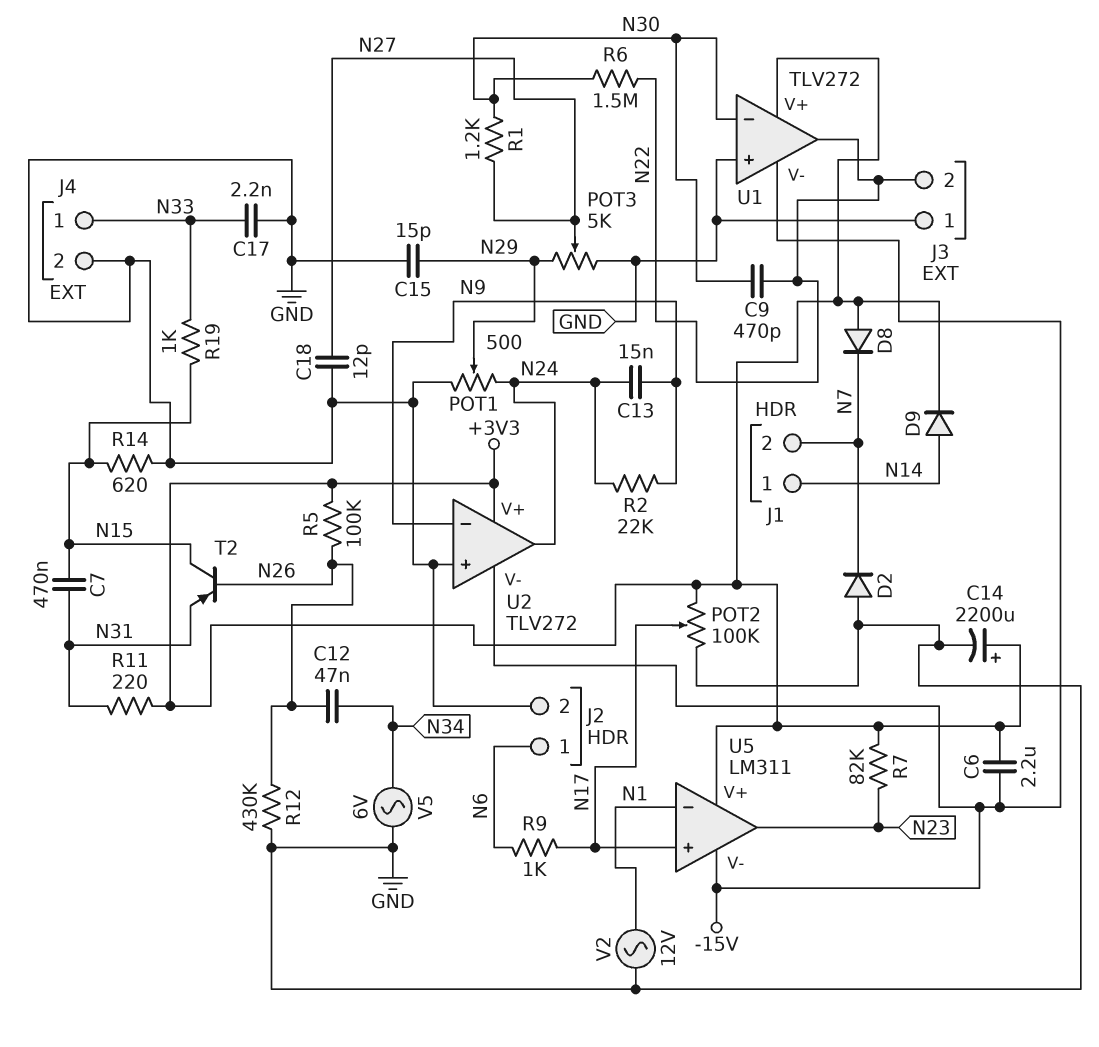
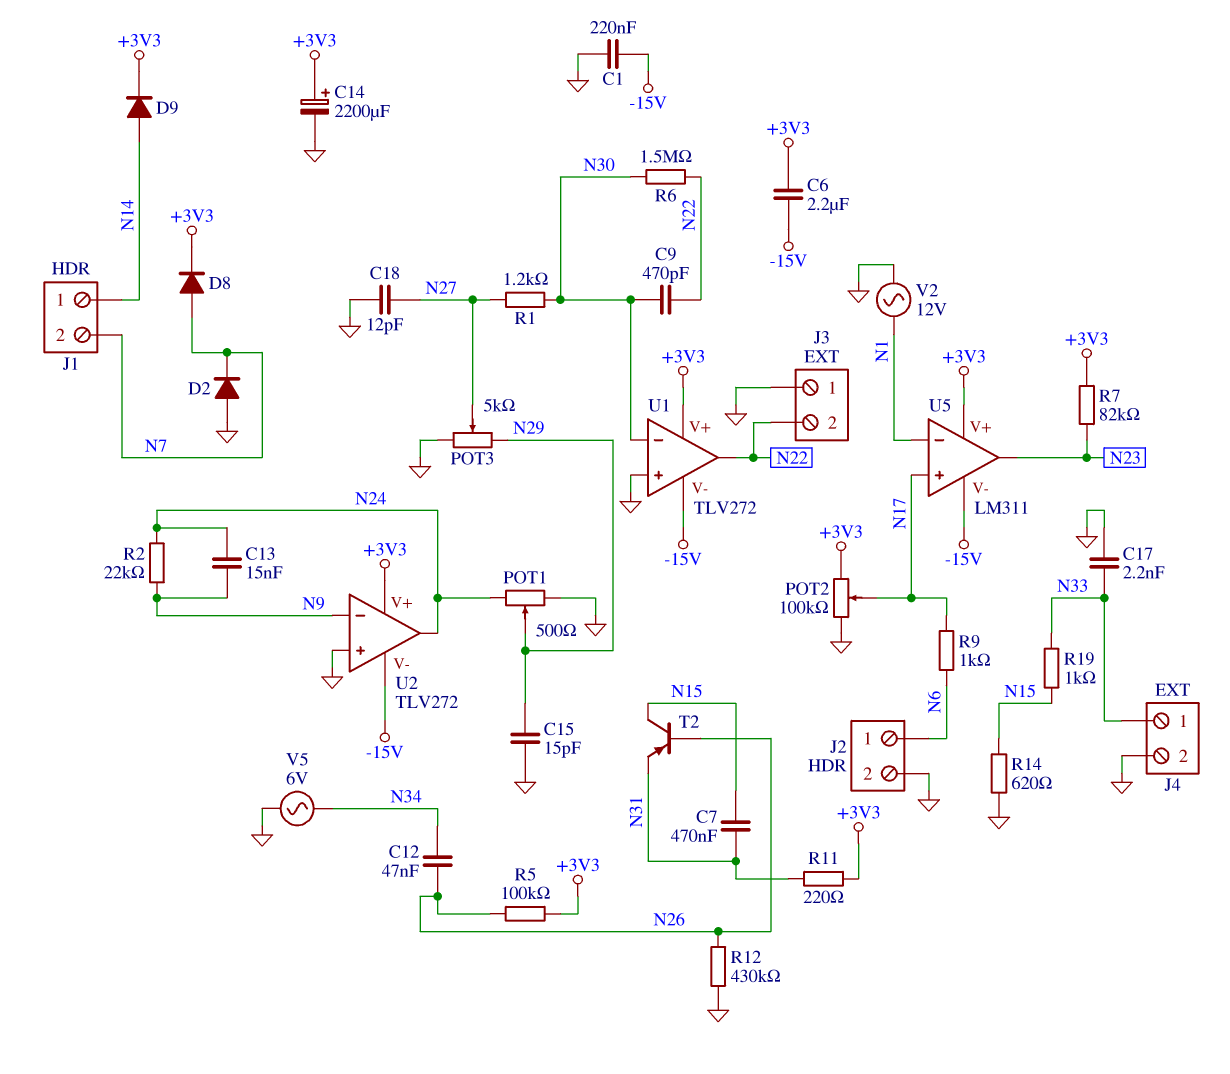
C1: none -> 220nF (-15V, GND)
D8: diode (A +3V3, K N7) -> diode (A N7, K +3V3)

